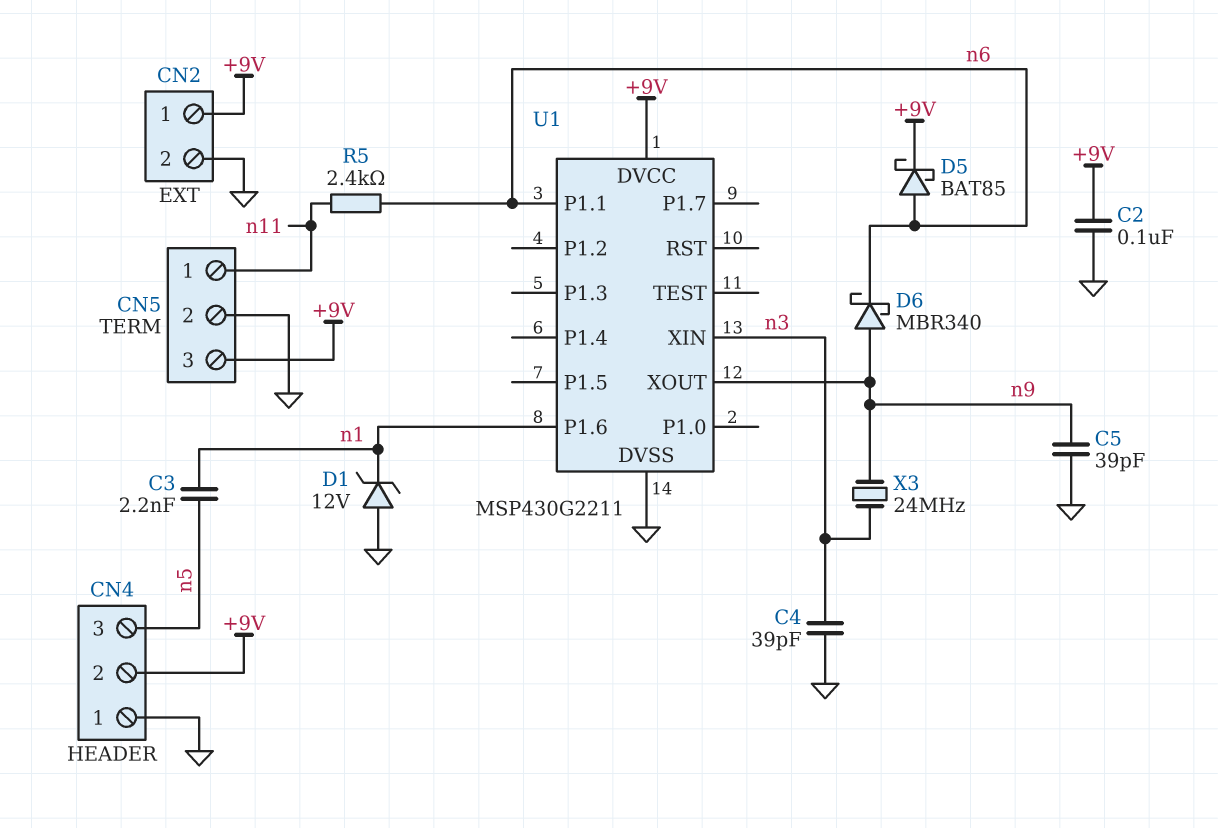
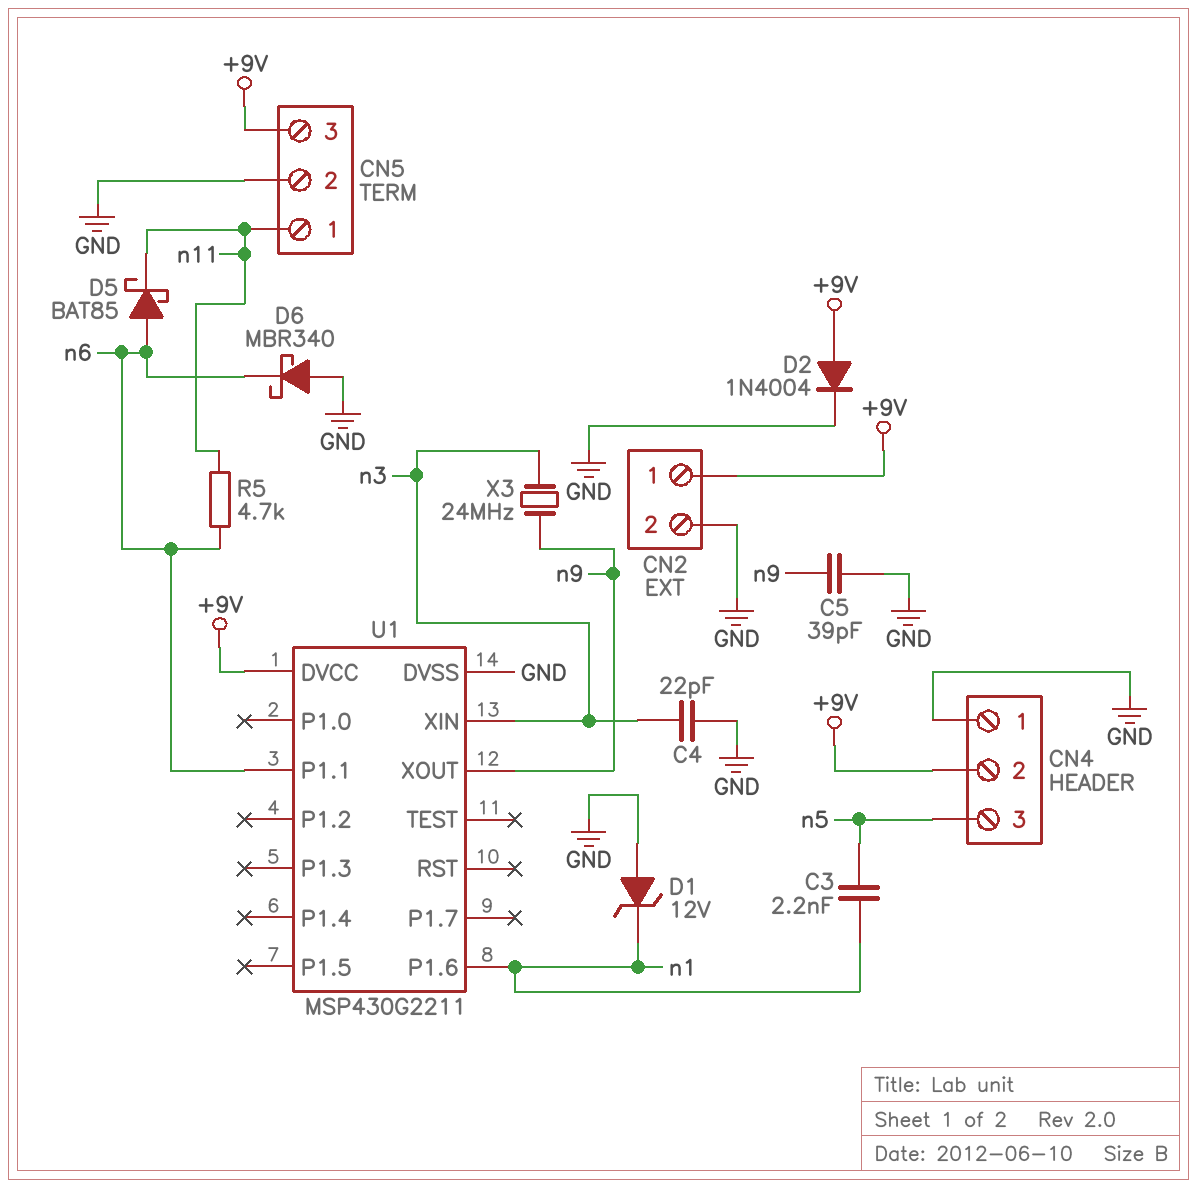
C2: 100nF (+9V, GND) -> none
C4: 39pF (GND, n3) -> 22pF (GND, n3)
D2: none -> diode 1N4004 (A +9V, K GND)
D5: schottky BAT85 (A n6, K +9V) -> schottky BAT85 (A n6, K n11)
D6: schottky MBR340 (A n9, K n6) -> schottky MBR340 (A GND, K n6)
R5: 2.4k (n6, n11) -> 4.7k (n6, n11)

